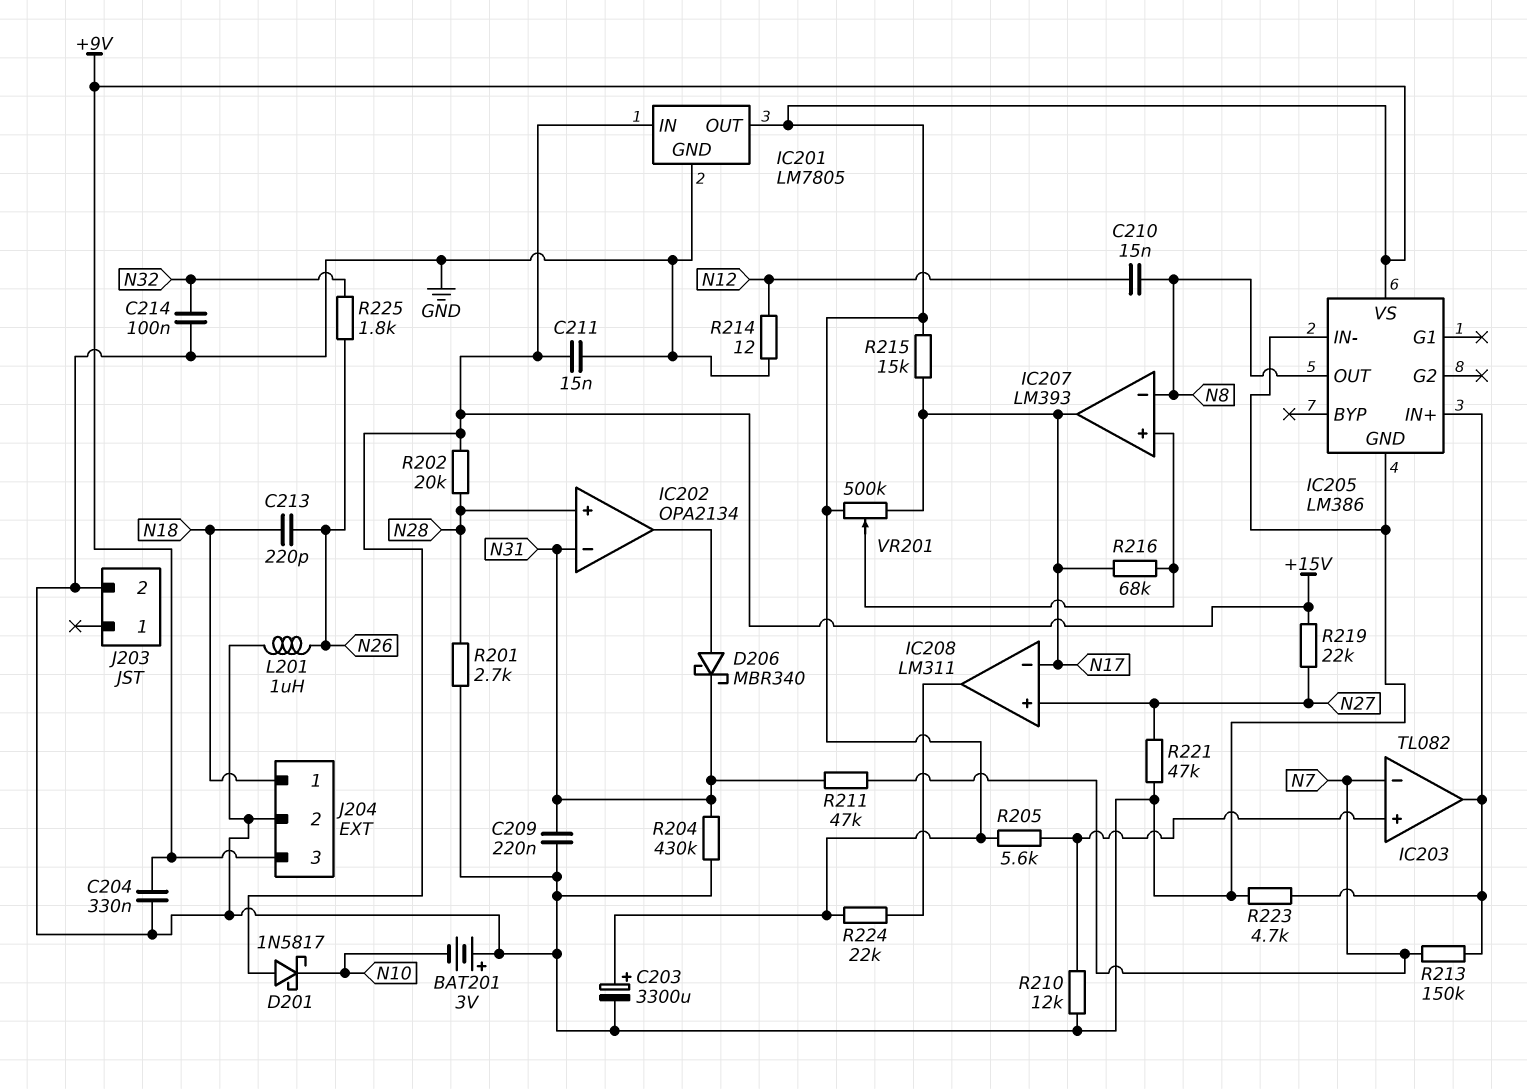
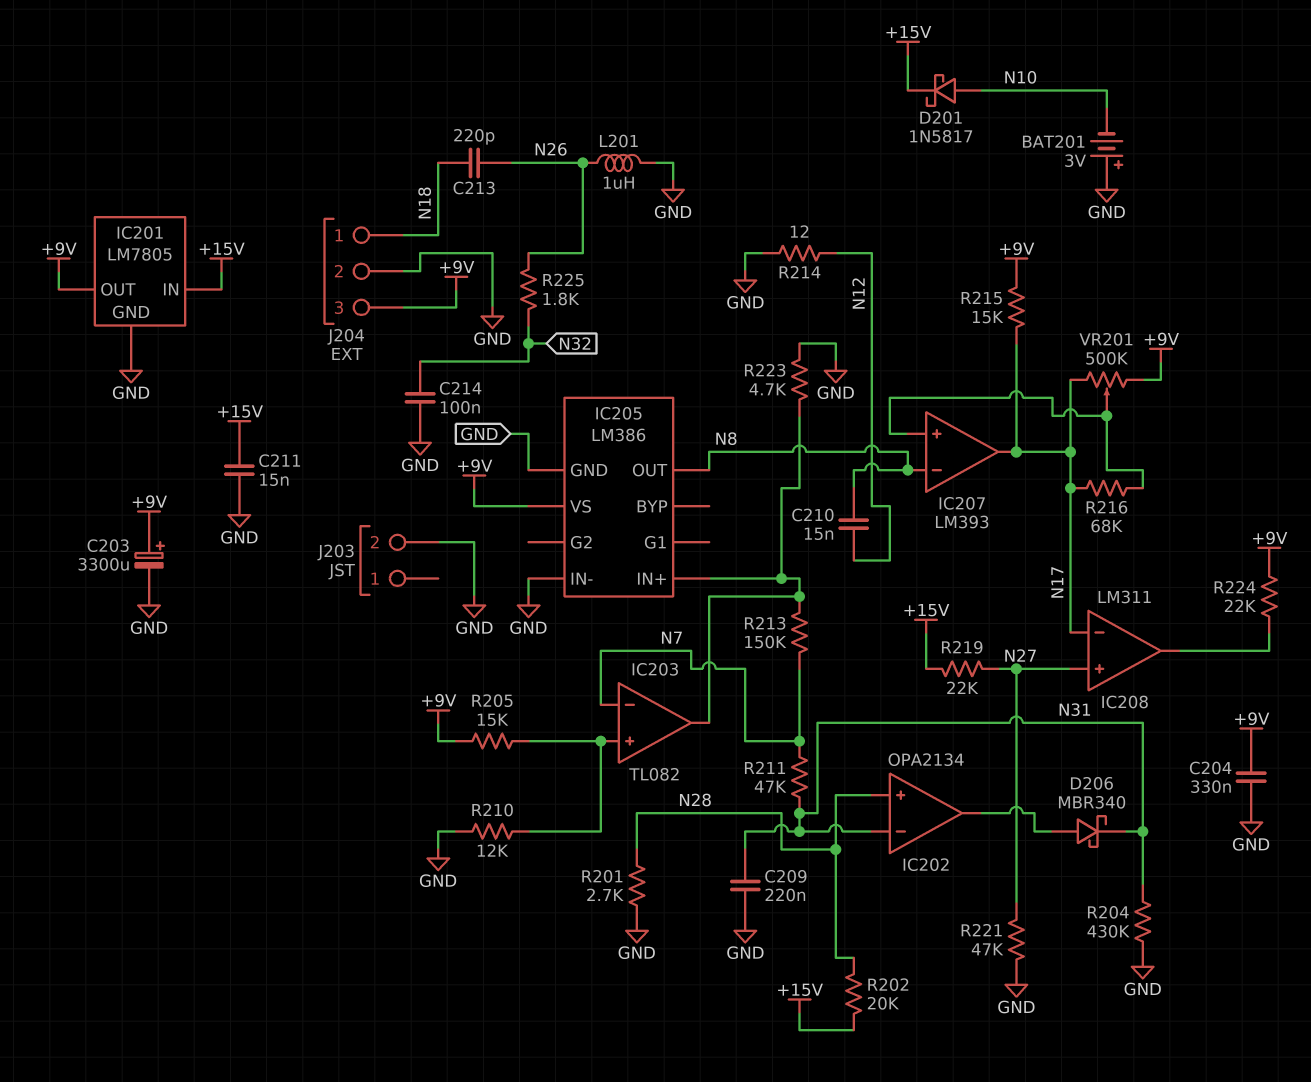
D201: schottky 1N5817 (A +15V, K N10) -> schottky 1N5817 (A N10, K +15V)
R205: 5.6k (+9V, IC203/in+) -> 15k (+9V, IC203/in+)

